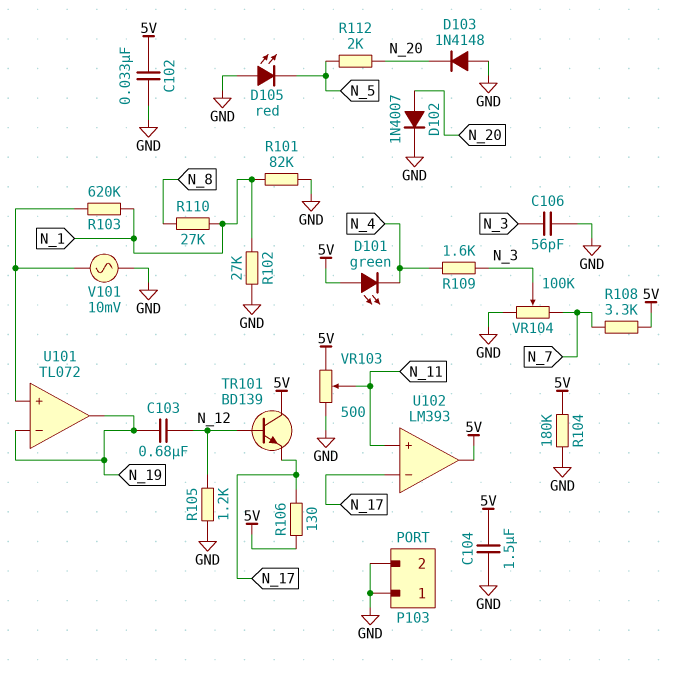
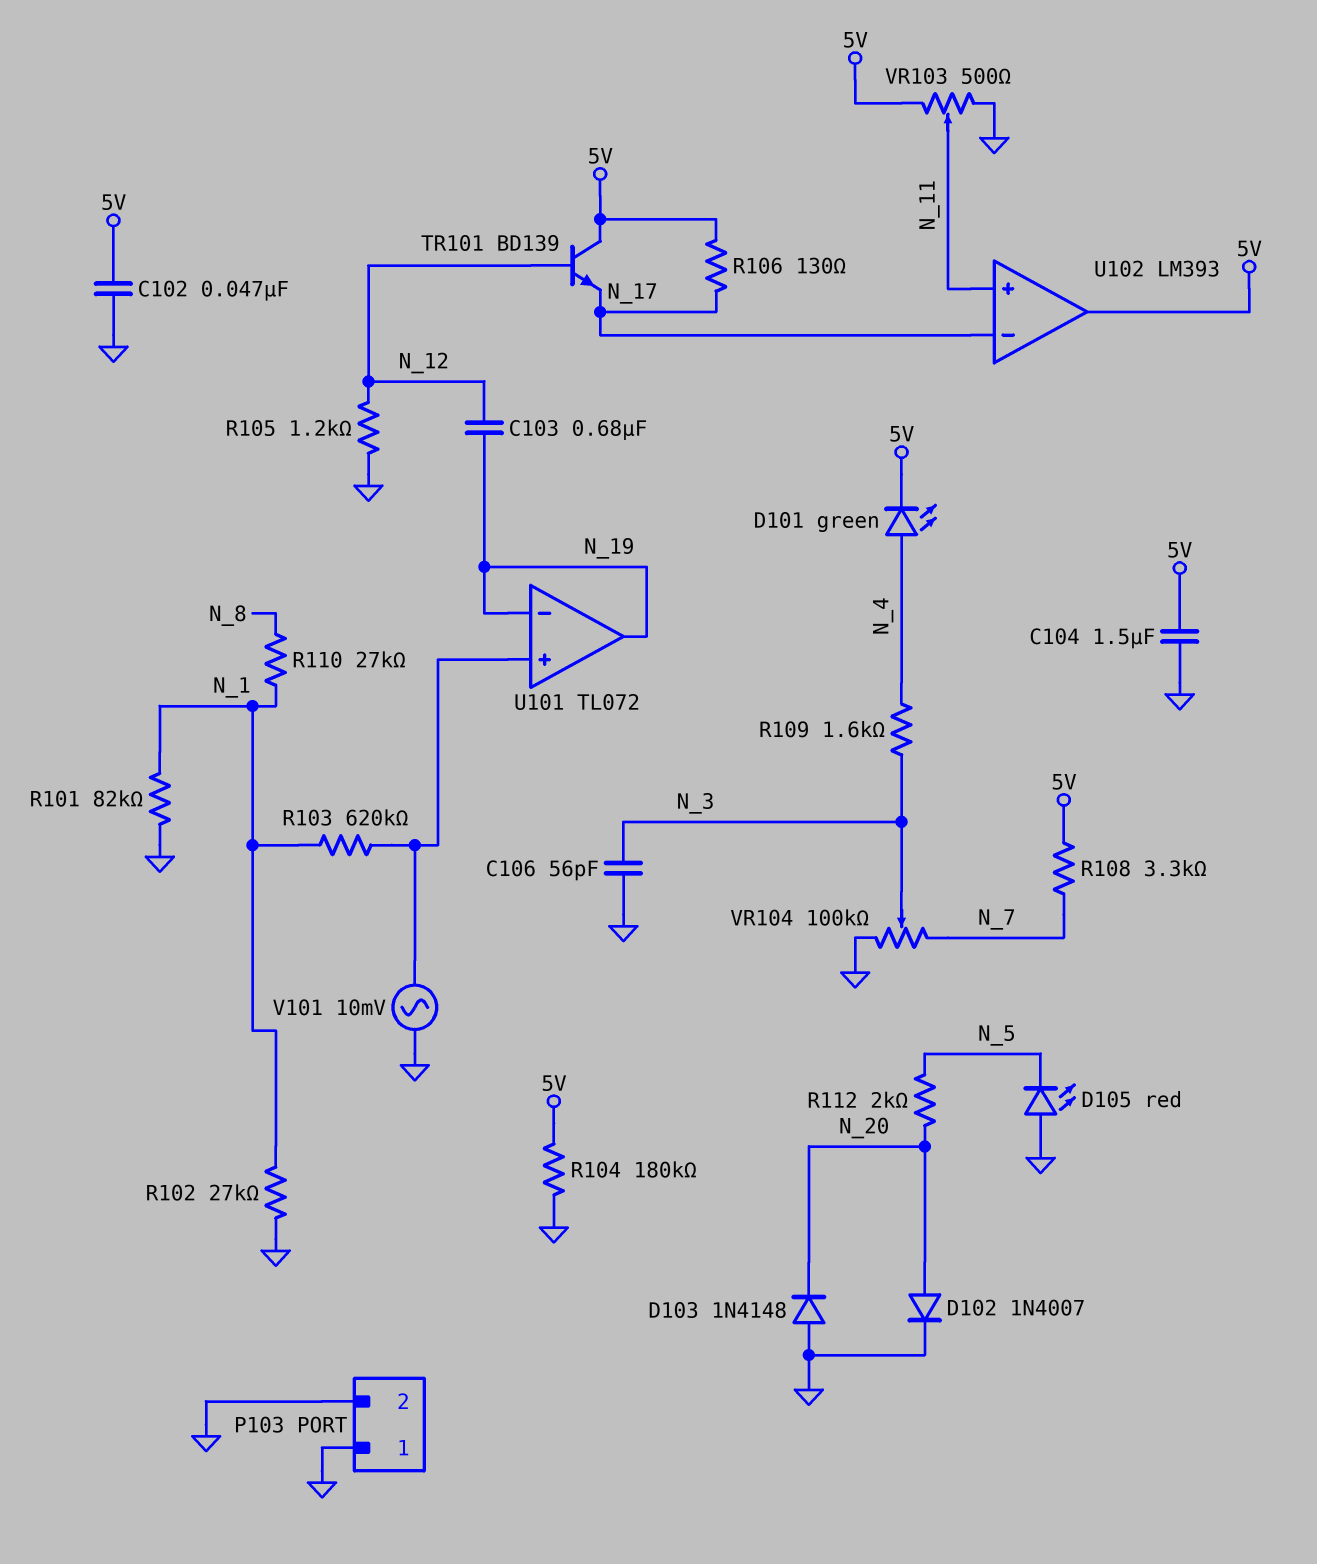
C102: 33nF (5V, GND) -> 47nF (5V, GND)
D101: LED green (A 5V, K N_4) -> LED green (A N_4, K 5V)

